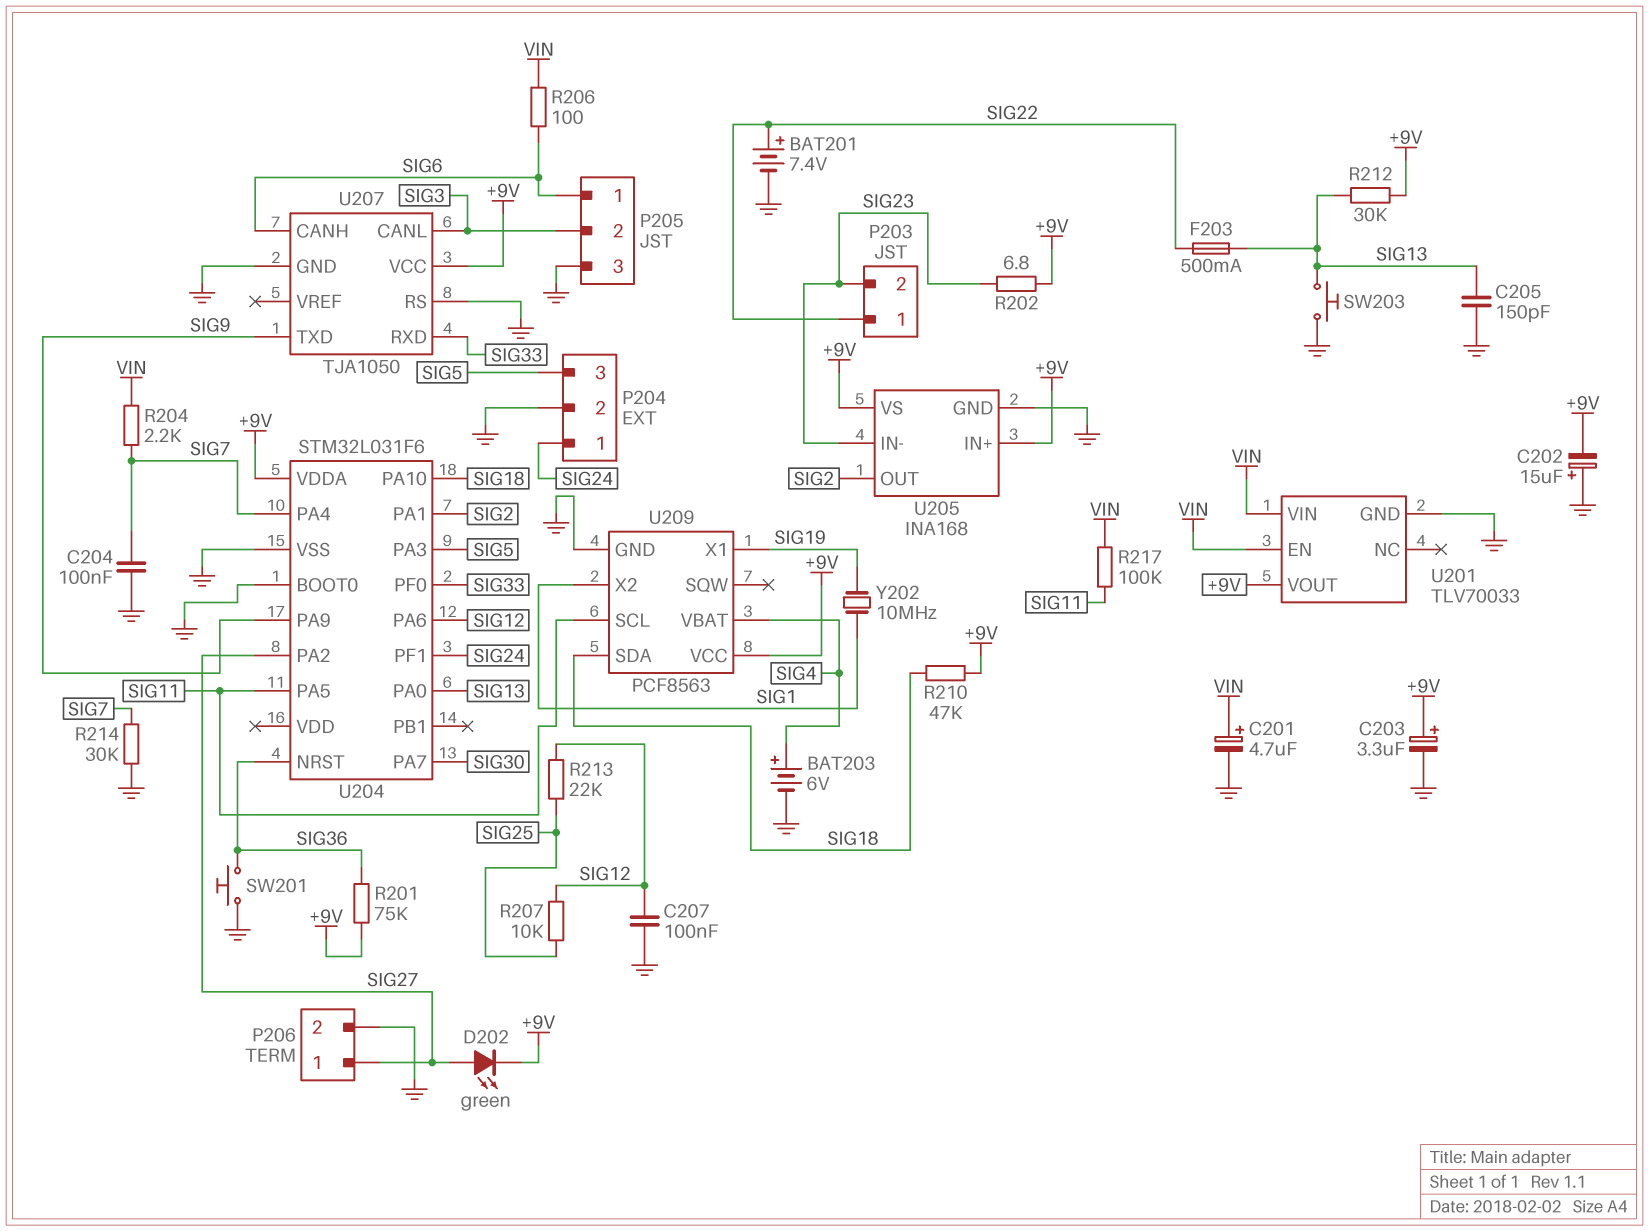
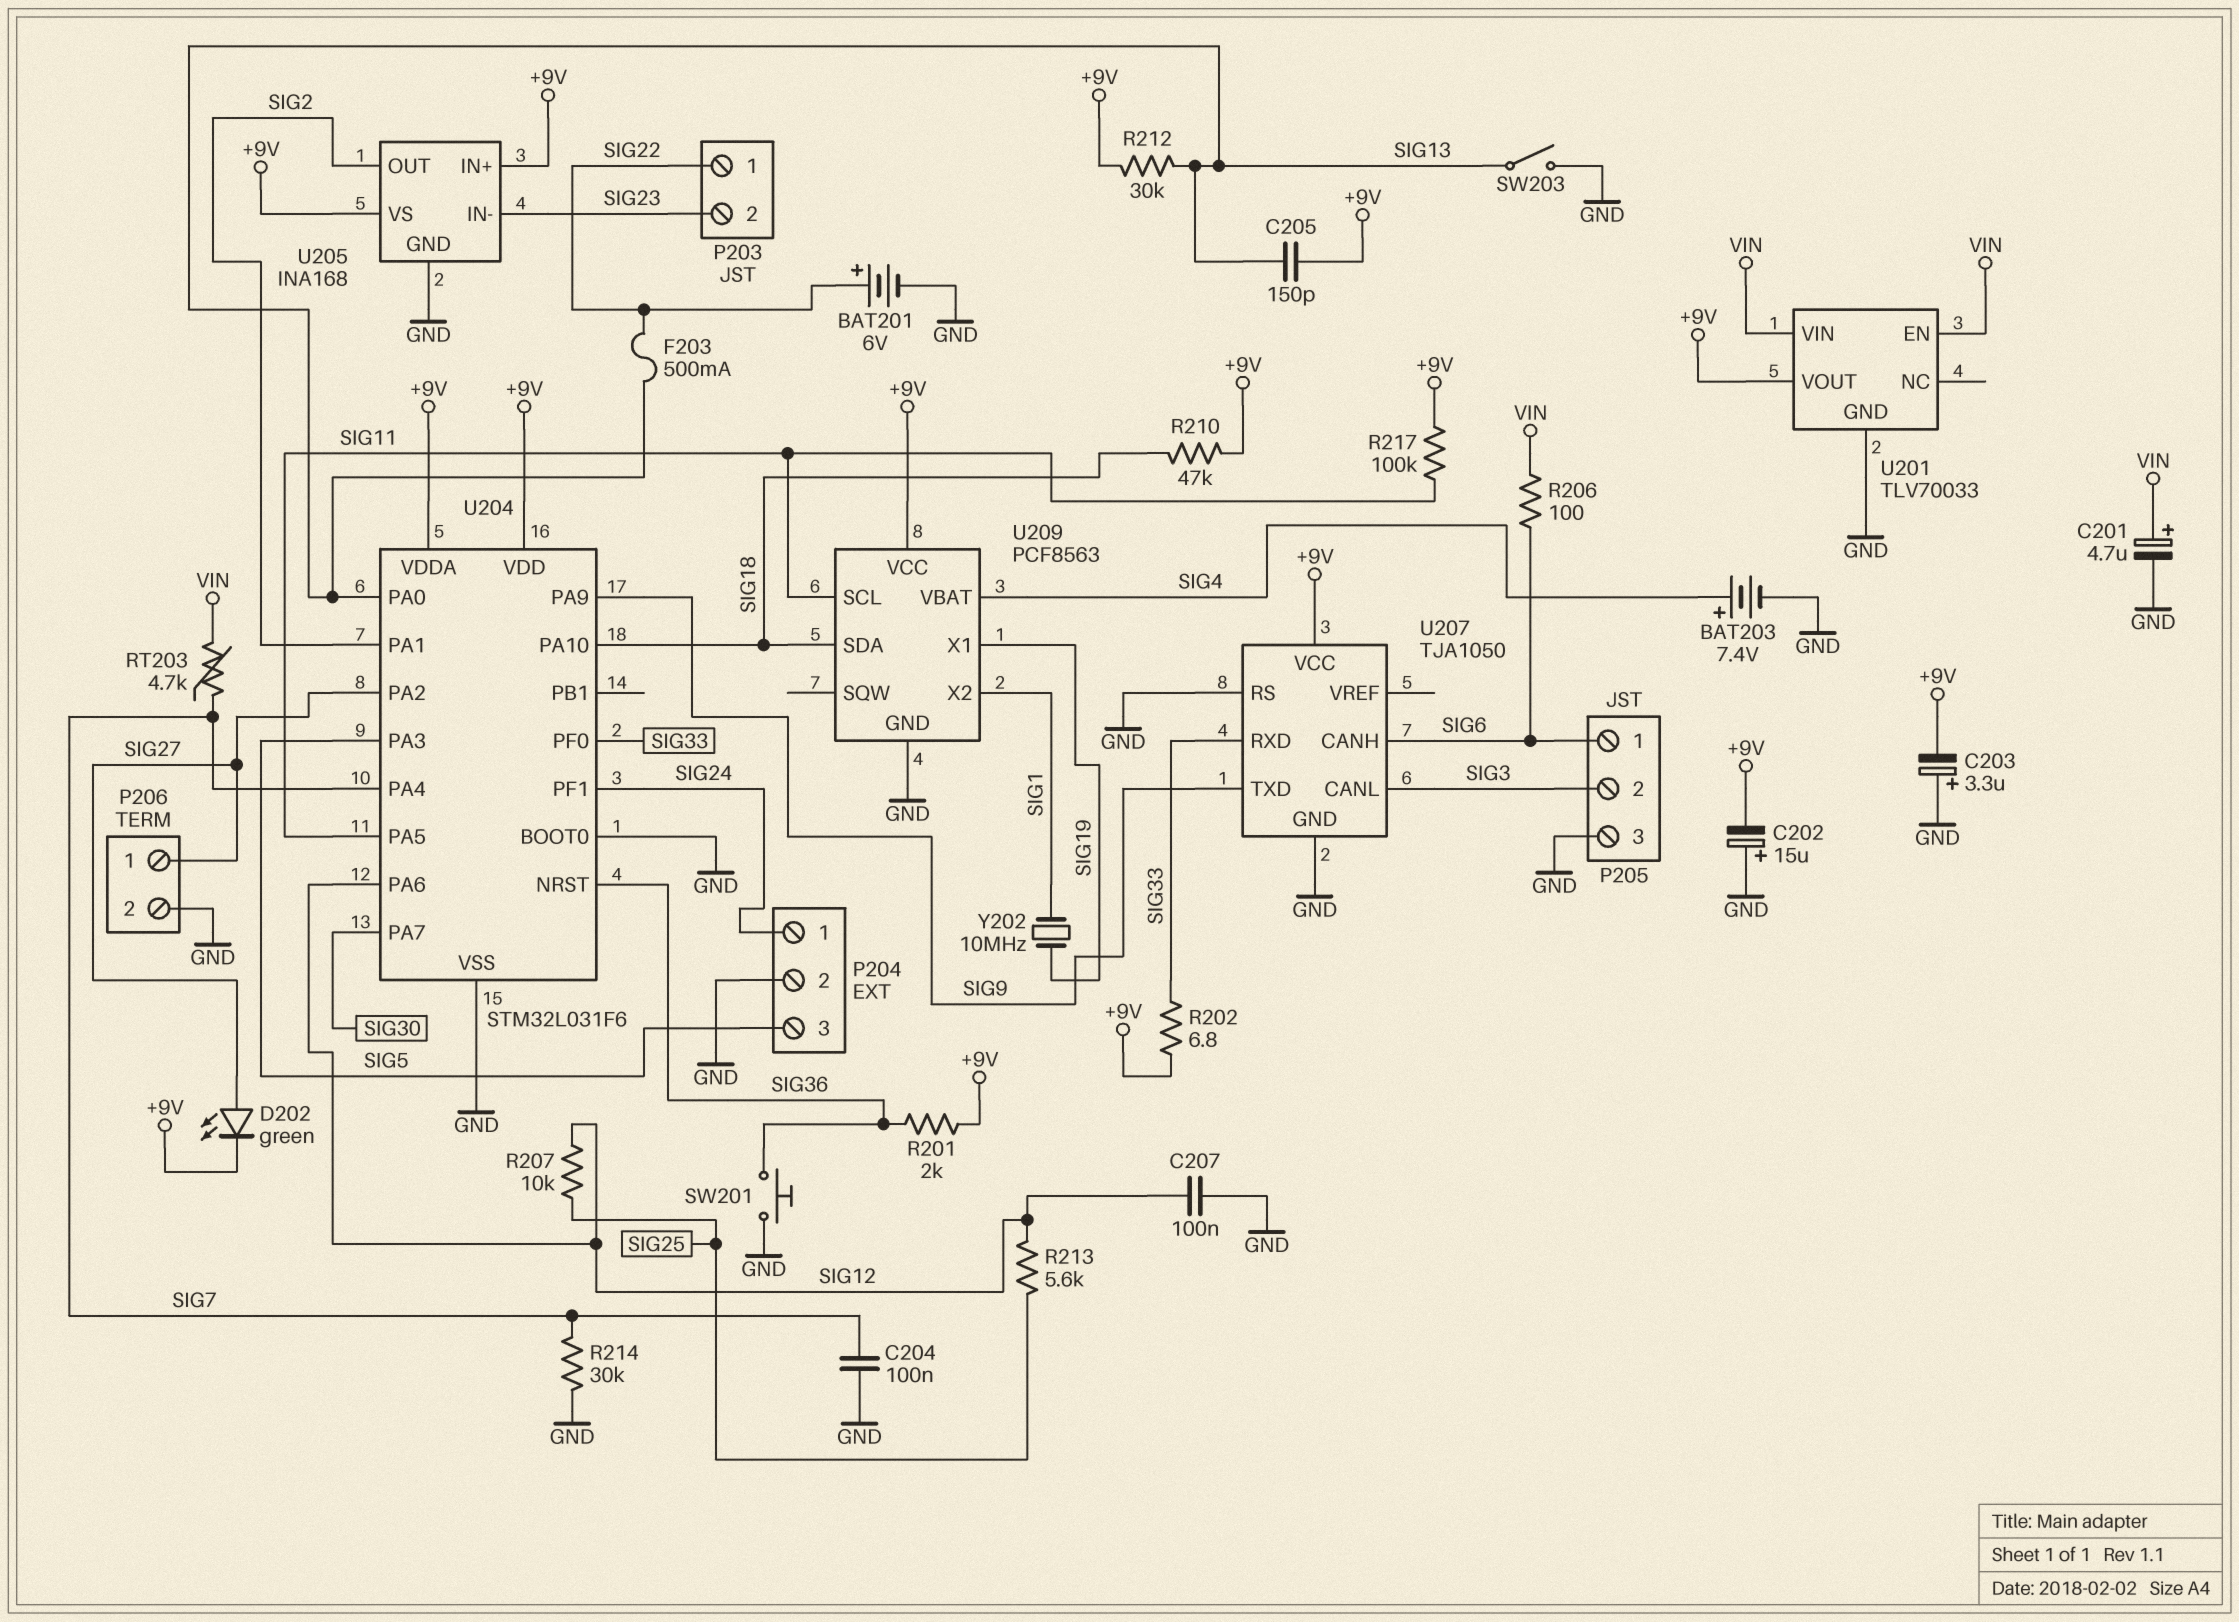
BAT201: 7.4V (plus SIG22, minus GND) -> 6V (plus SIG22, minus GND)
BAT203: 6V (plus SIG4, minus GND) -> 7.4V (plus SIG4, minus GND)
C203: 3.3uF (plus +9V, minus GND) -> 3.3uF (plus GND, minus +9V)
C205: 150pF (GND, SIG13) -> 150pF (+9V, SIG13)
R201: 75k (+9V, SIG36) -> 2k (+9V, SIG36)
R202: 6.8 (+9V, SIG23) -> 6.8 (+9V, SIG33)
R204: 2.2k (SIG7, VIN) -> none
R213: 22k (SIG12, SIG25) -> 5.6k (SIG12, SIG25)
R217: 100k (SIG11, VIN) -> 100k (+9V, SIG11)
RT203: none -> 4.7k (SIG7, VIN)
SW203: button (GND, SIG13) -> switch (GND, SIG13)
U204 pin VDD: none -> +9V

